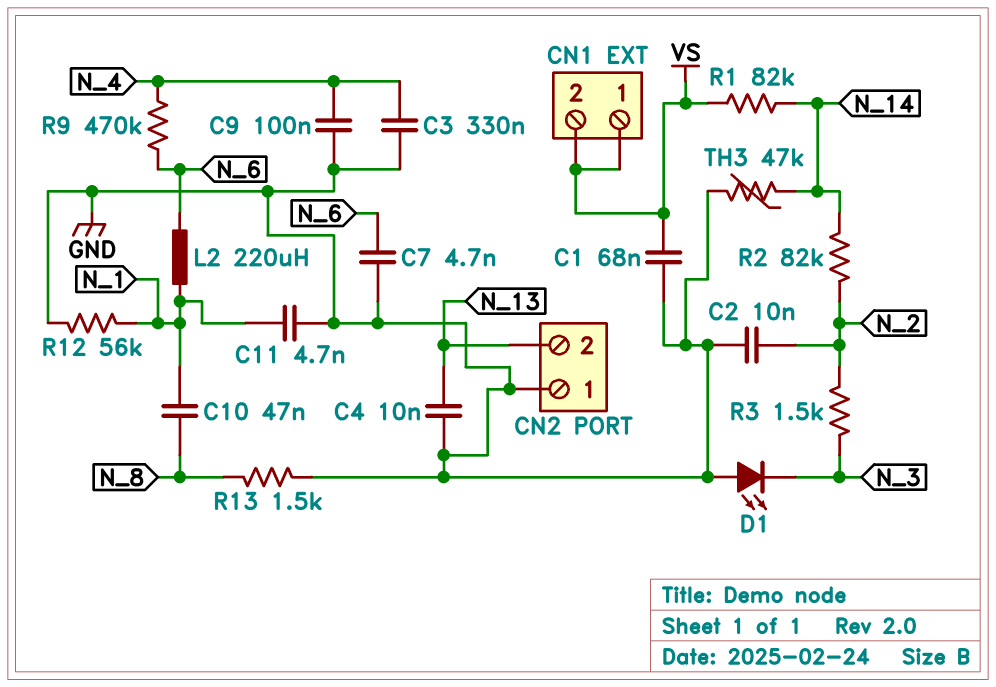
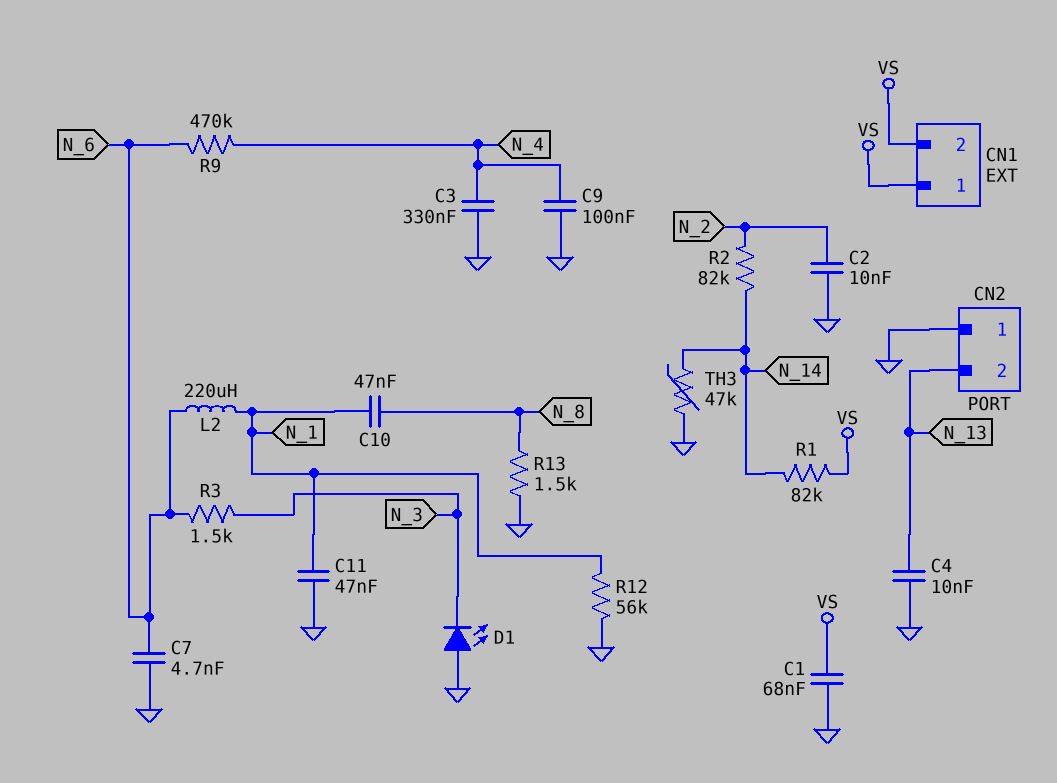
C11: 4.7nF (GND, N_1) -> 47nF (GND, N_1)
R3: 1.5k (N_2, N_3) -> 1.5k (N_3, N_6)

